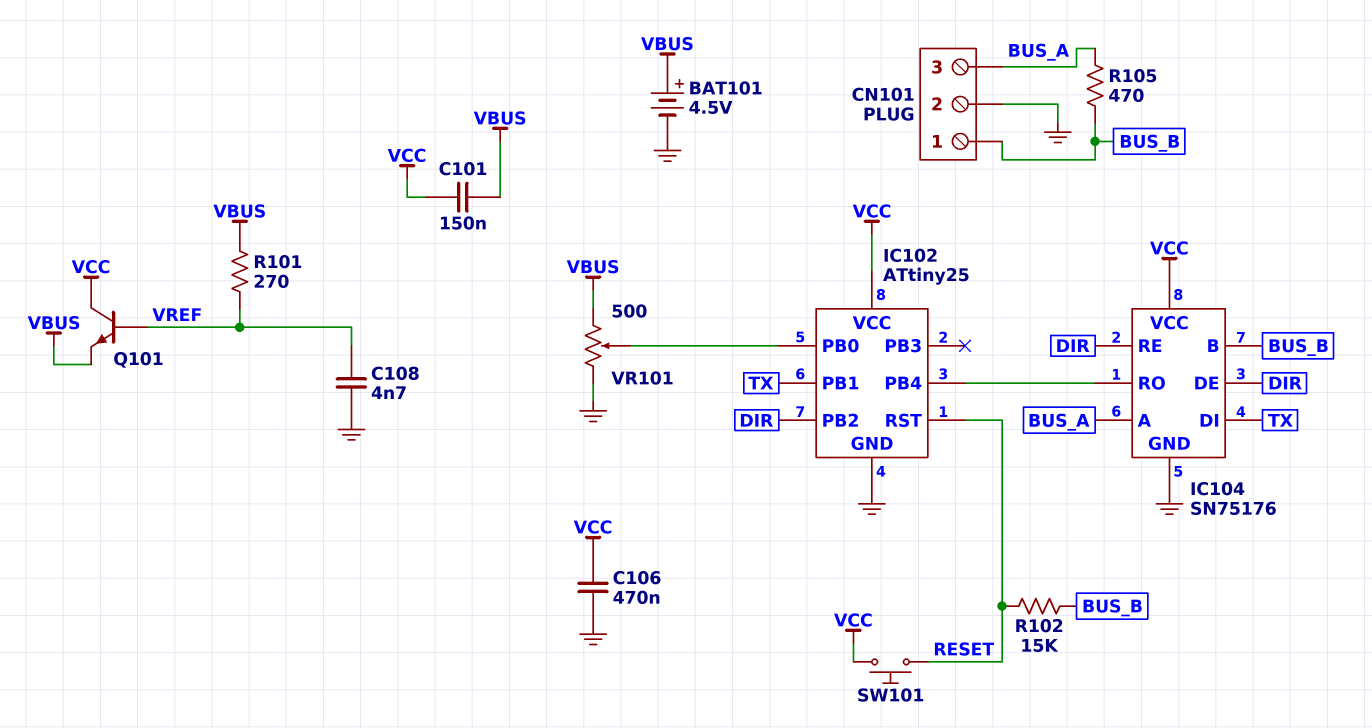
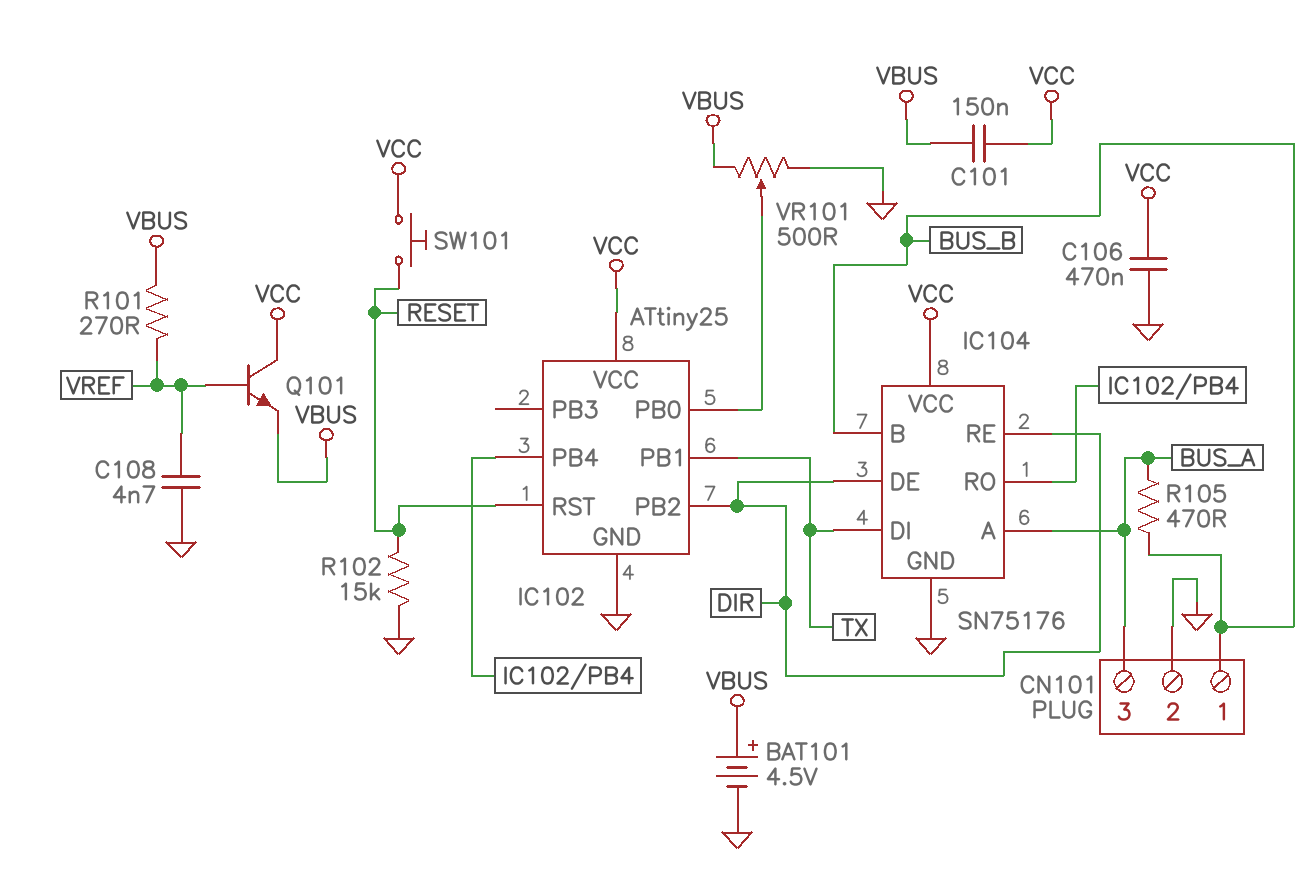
R102: 15k (BUS_B, RESET) -> 15k (GND, RESET)

